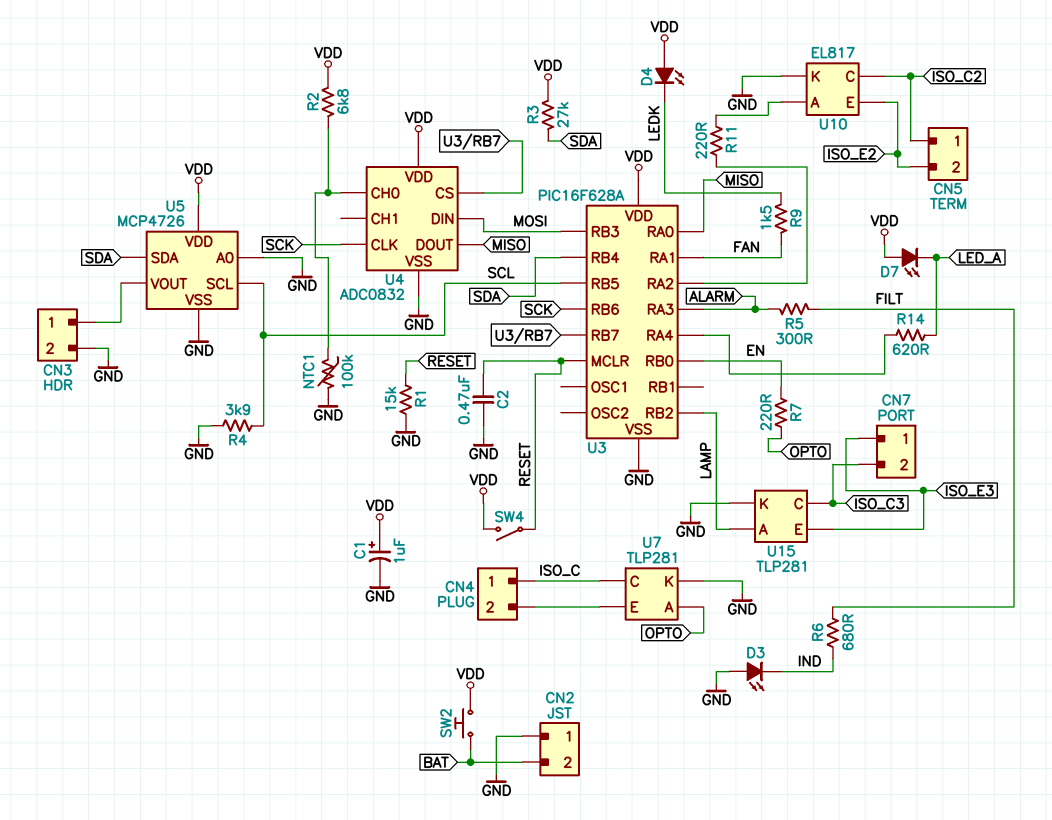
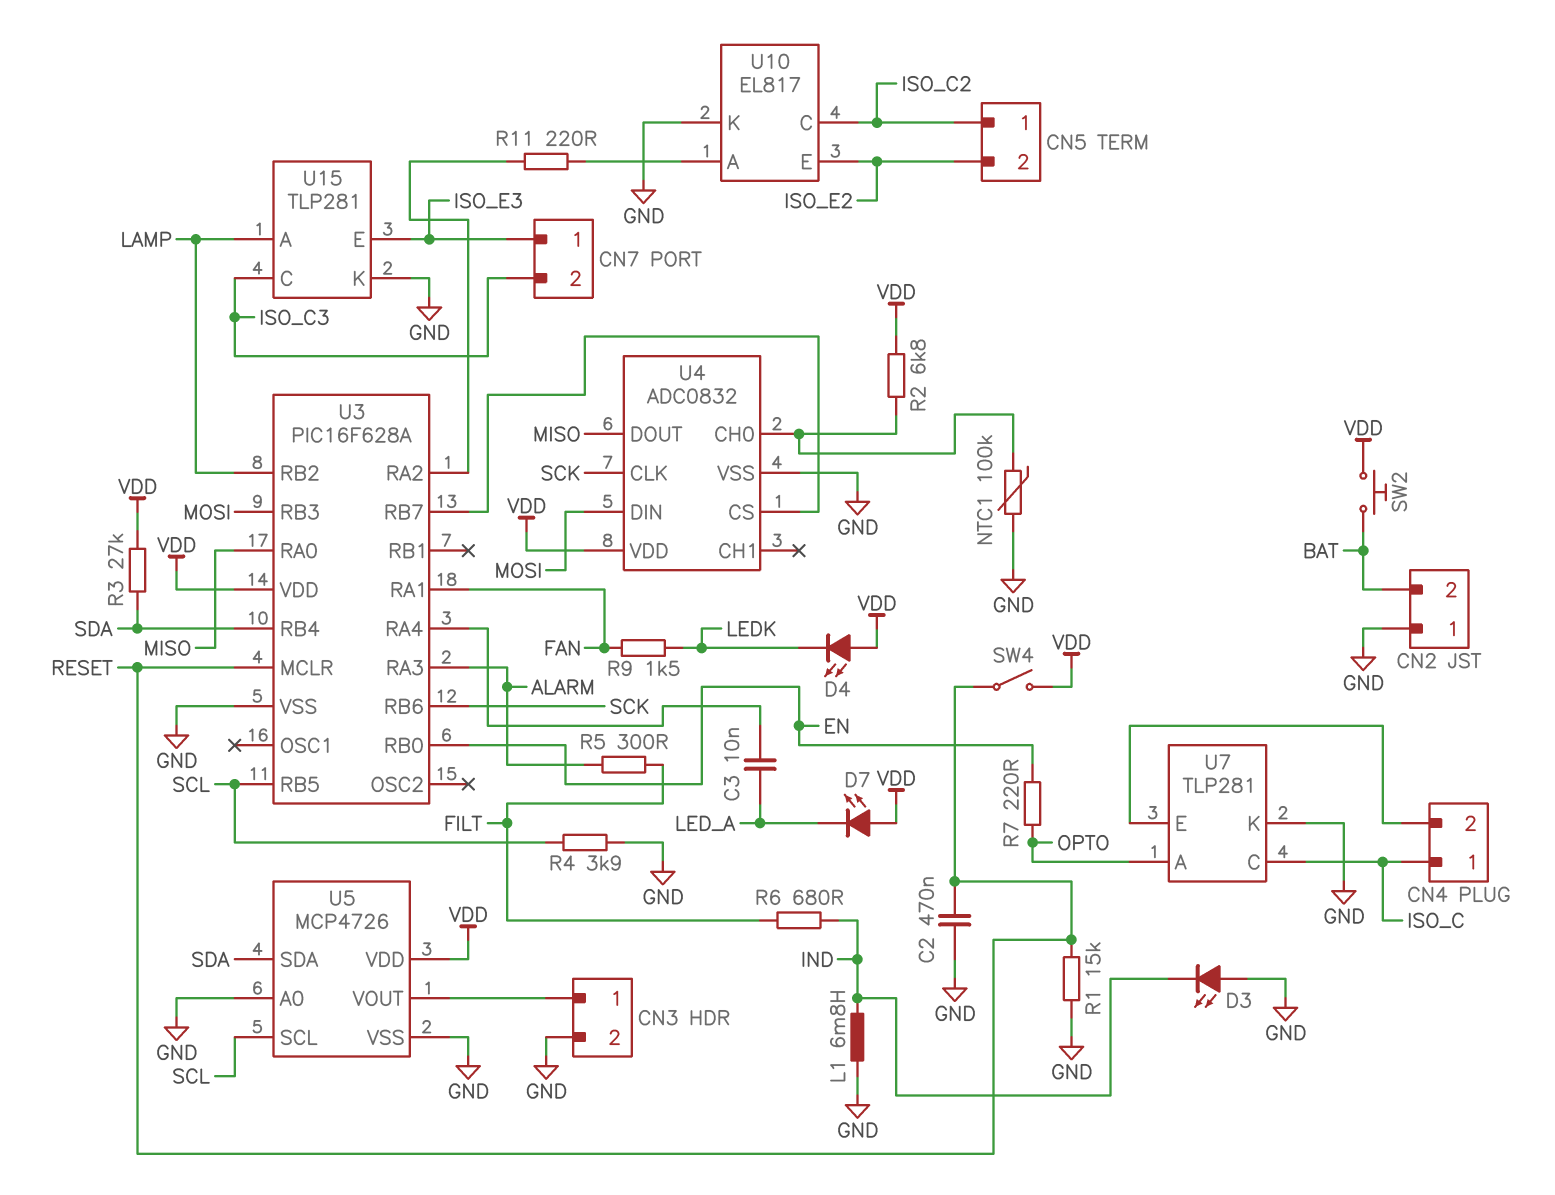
C1: 1uF (plus VDD, minus GND) -> none
C3: none -> 10nF (LED_A, U3/RA4)
L1: none -> 6.8mH (GND, IND)
R14: 620 (LED_A, U3/RA4) -> none

